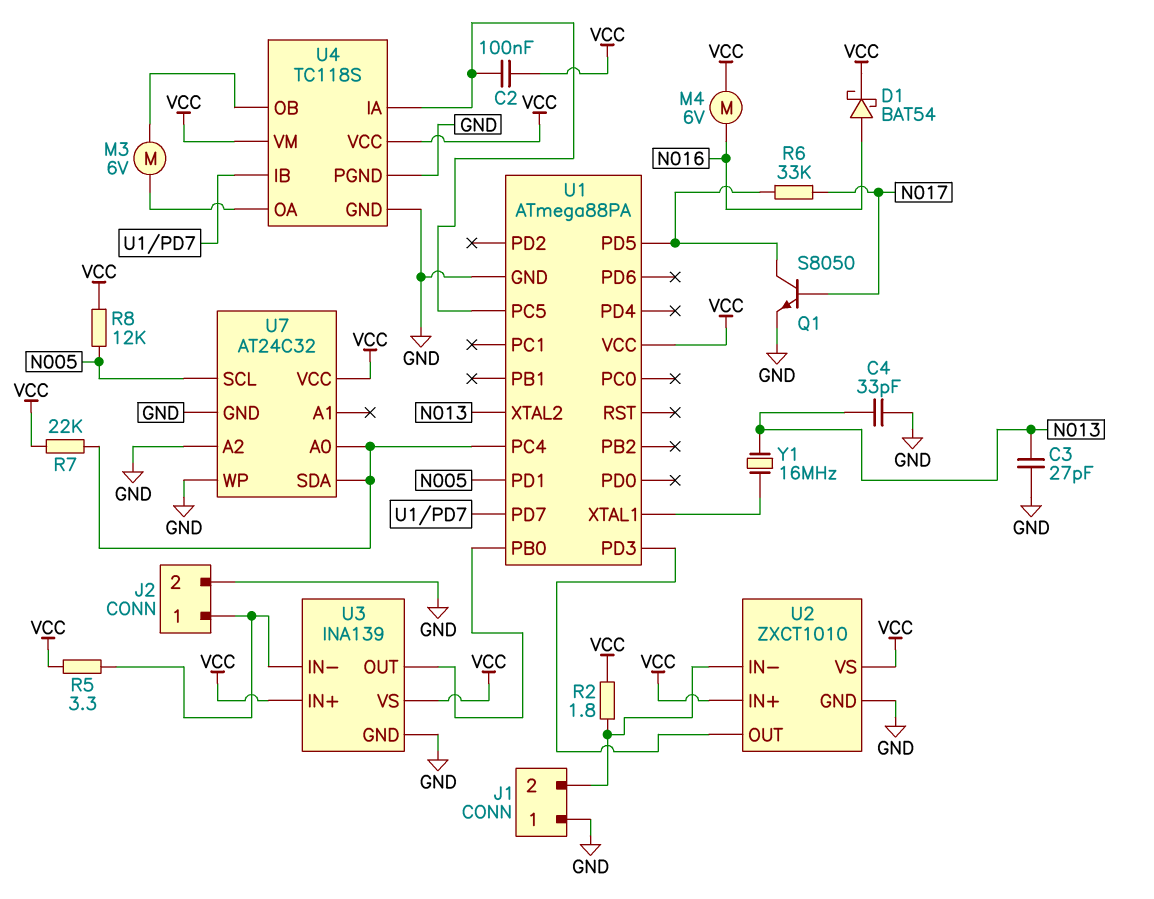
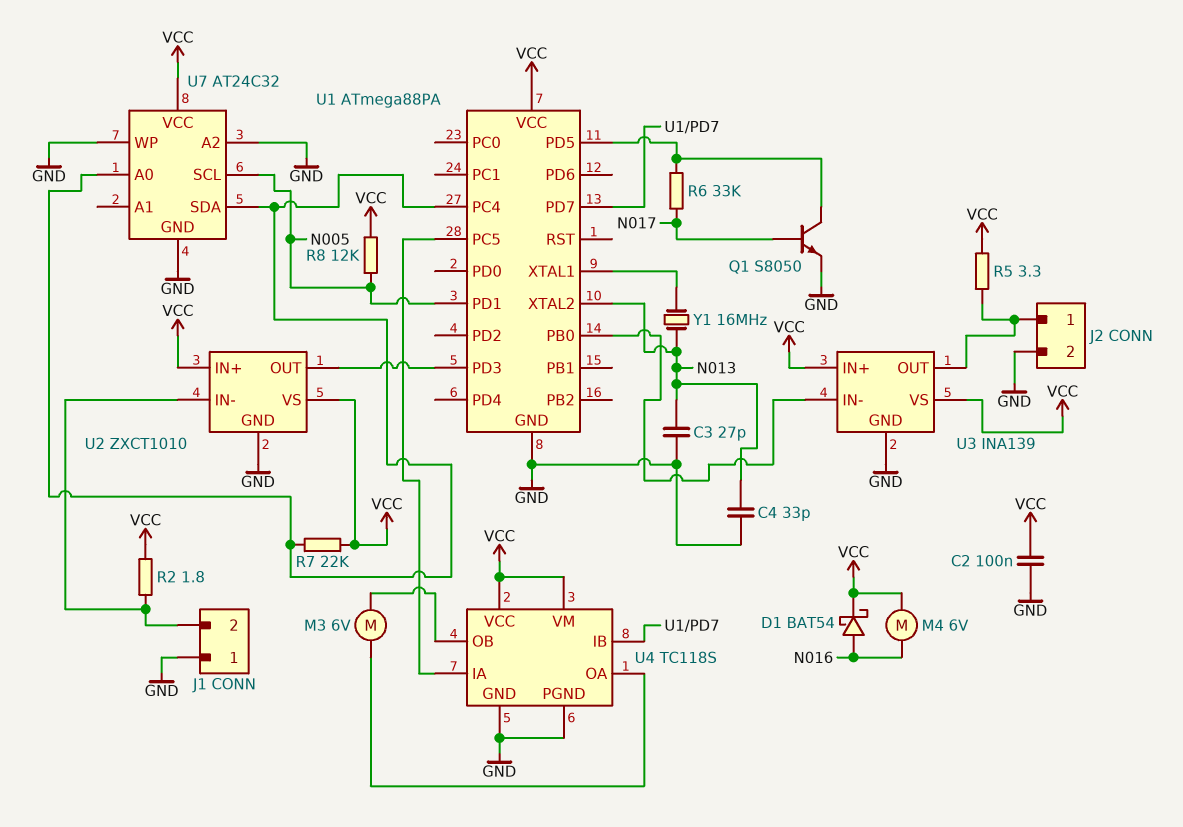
C2: 100nF (U1/PC5, VCC) -> 100nF (GND, VCC)
U3 pin IN-: J2/1 -> U1/PB0
U3 pin OUT: U1/PB0 -> J2/1

